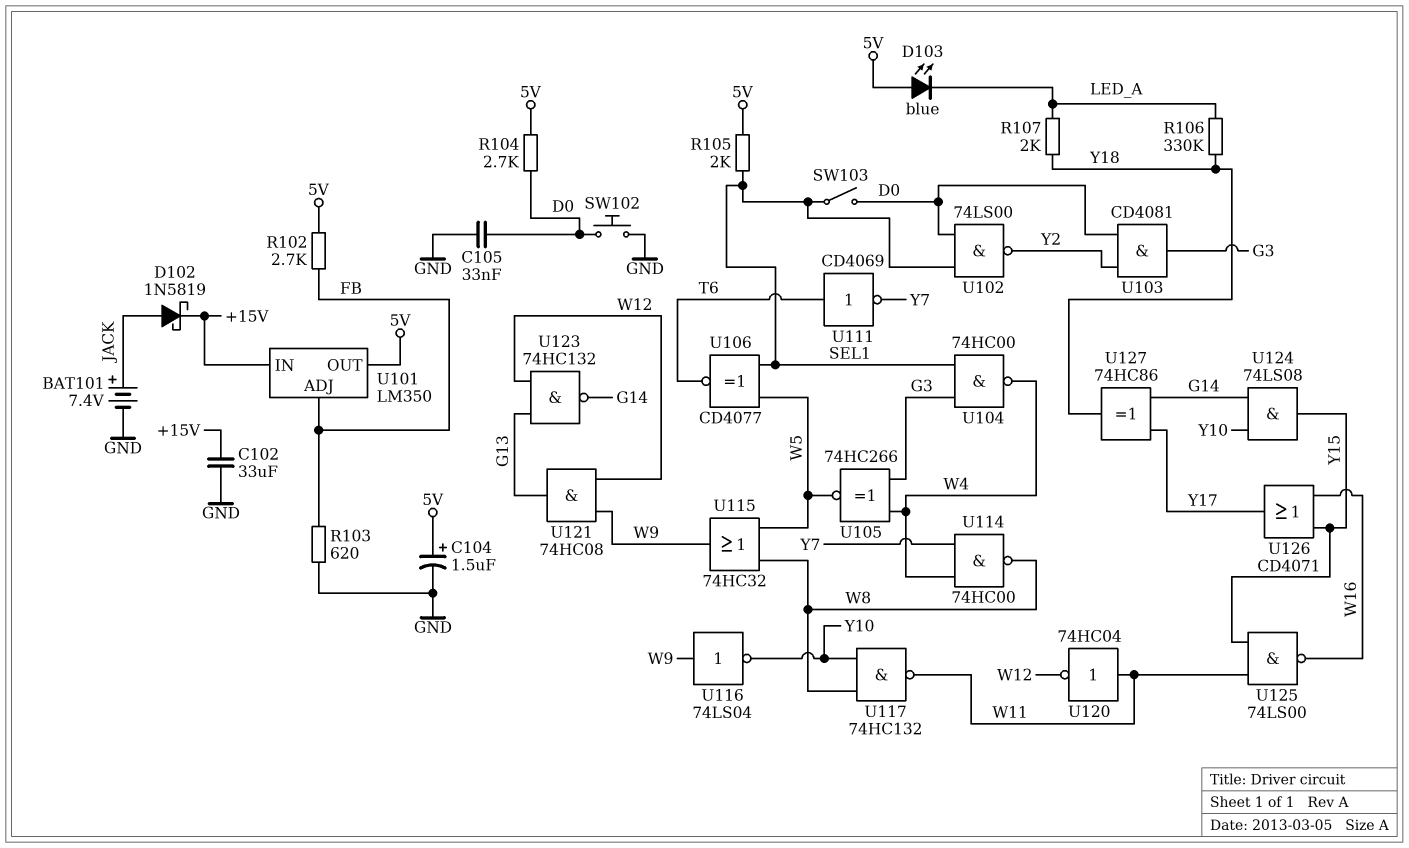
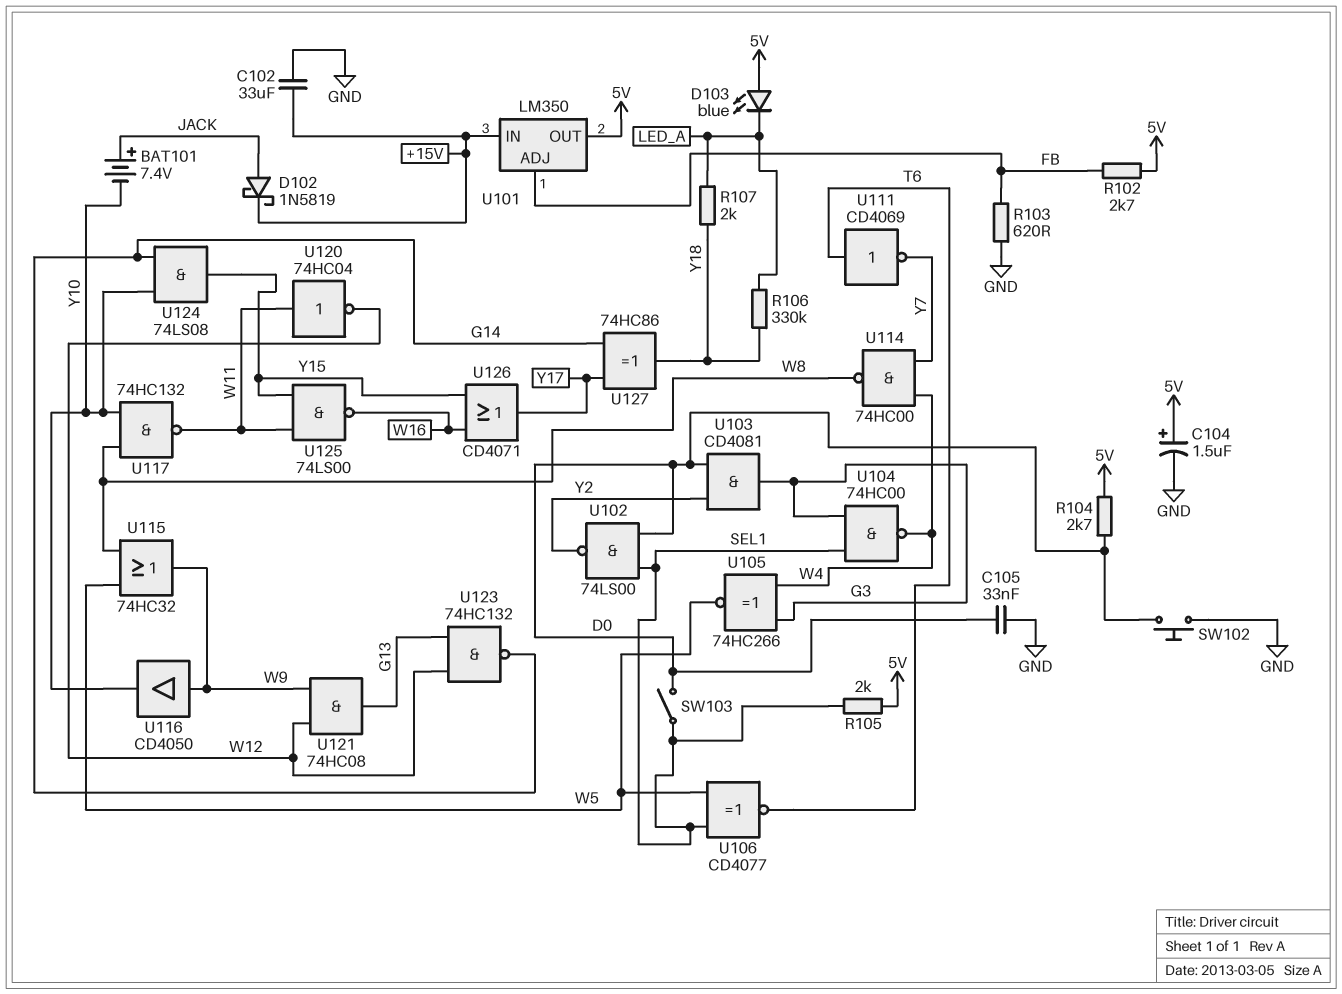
BAT101: 7.4V (plus JACK, minus GND) -> 7.4V (plus JACK, minus Y10)
U116: NOT 74LS04 (in W9, out Y10) -> buffer CD4050 (in W9, out Y10)

